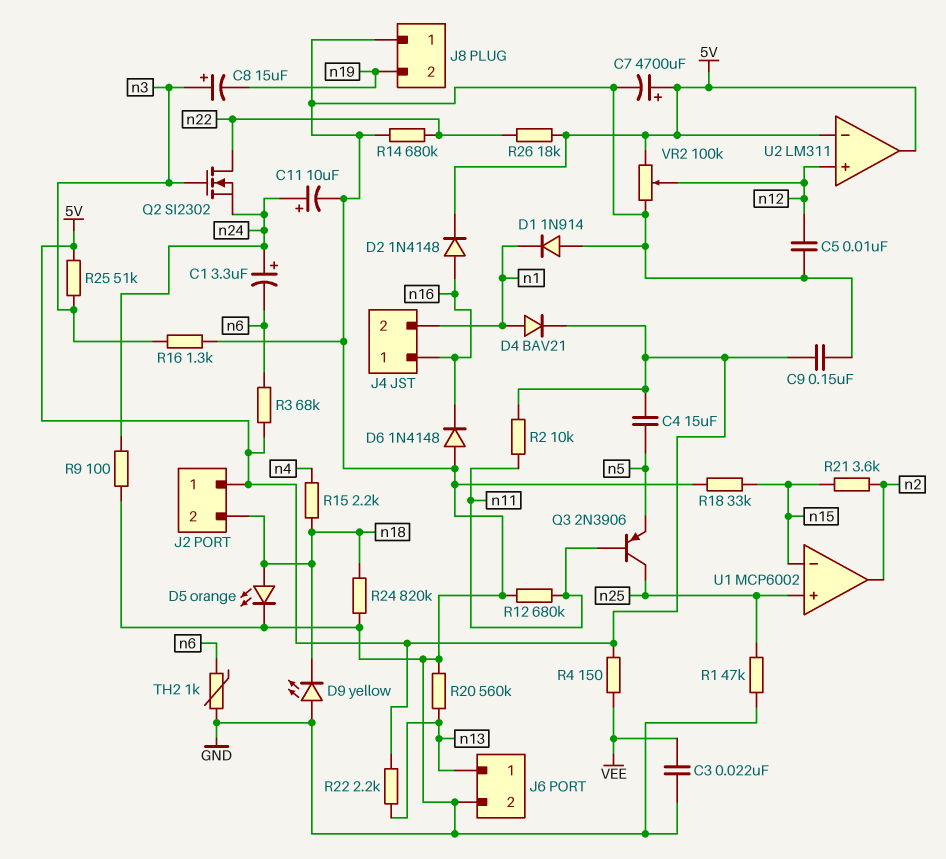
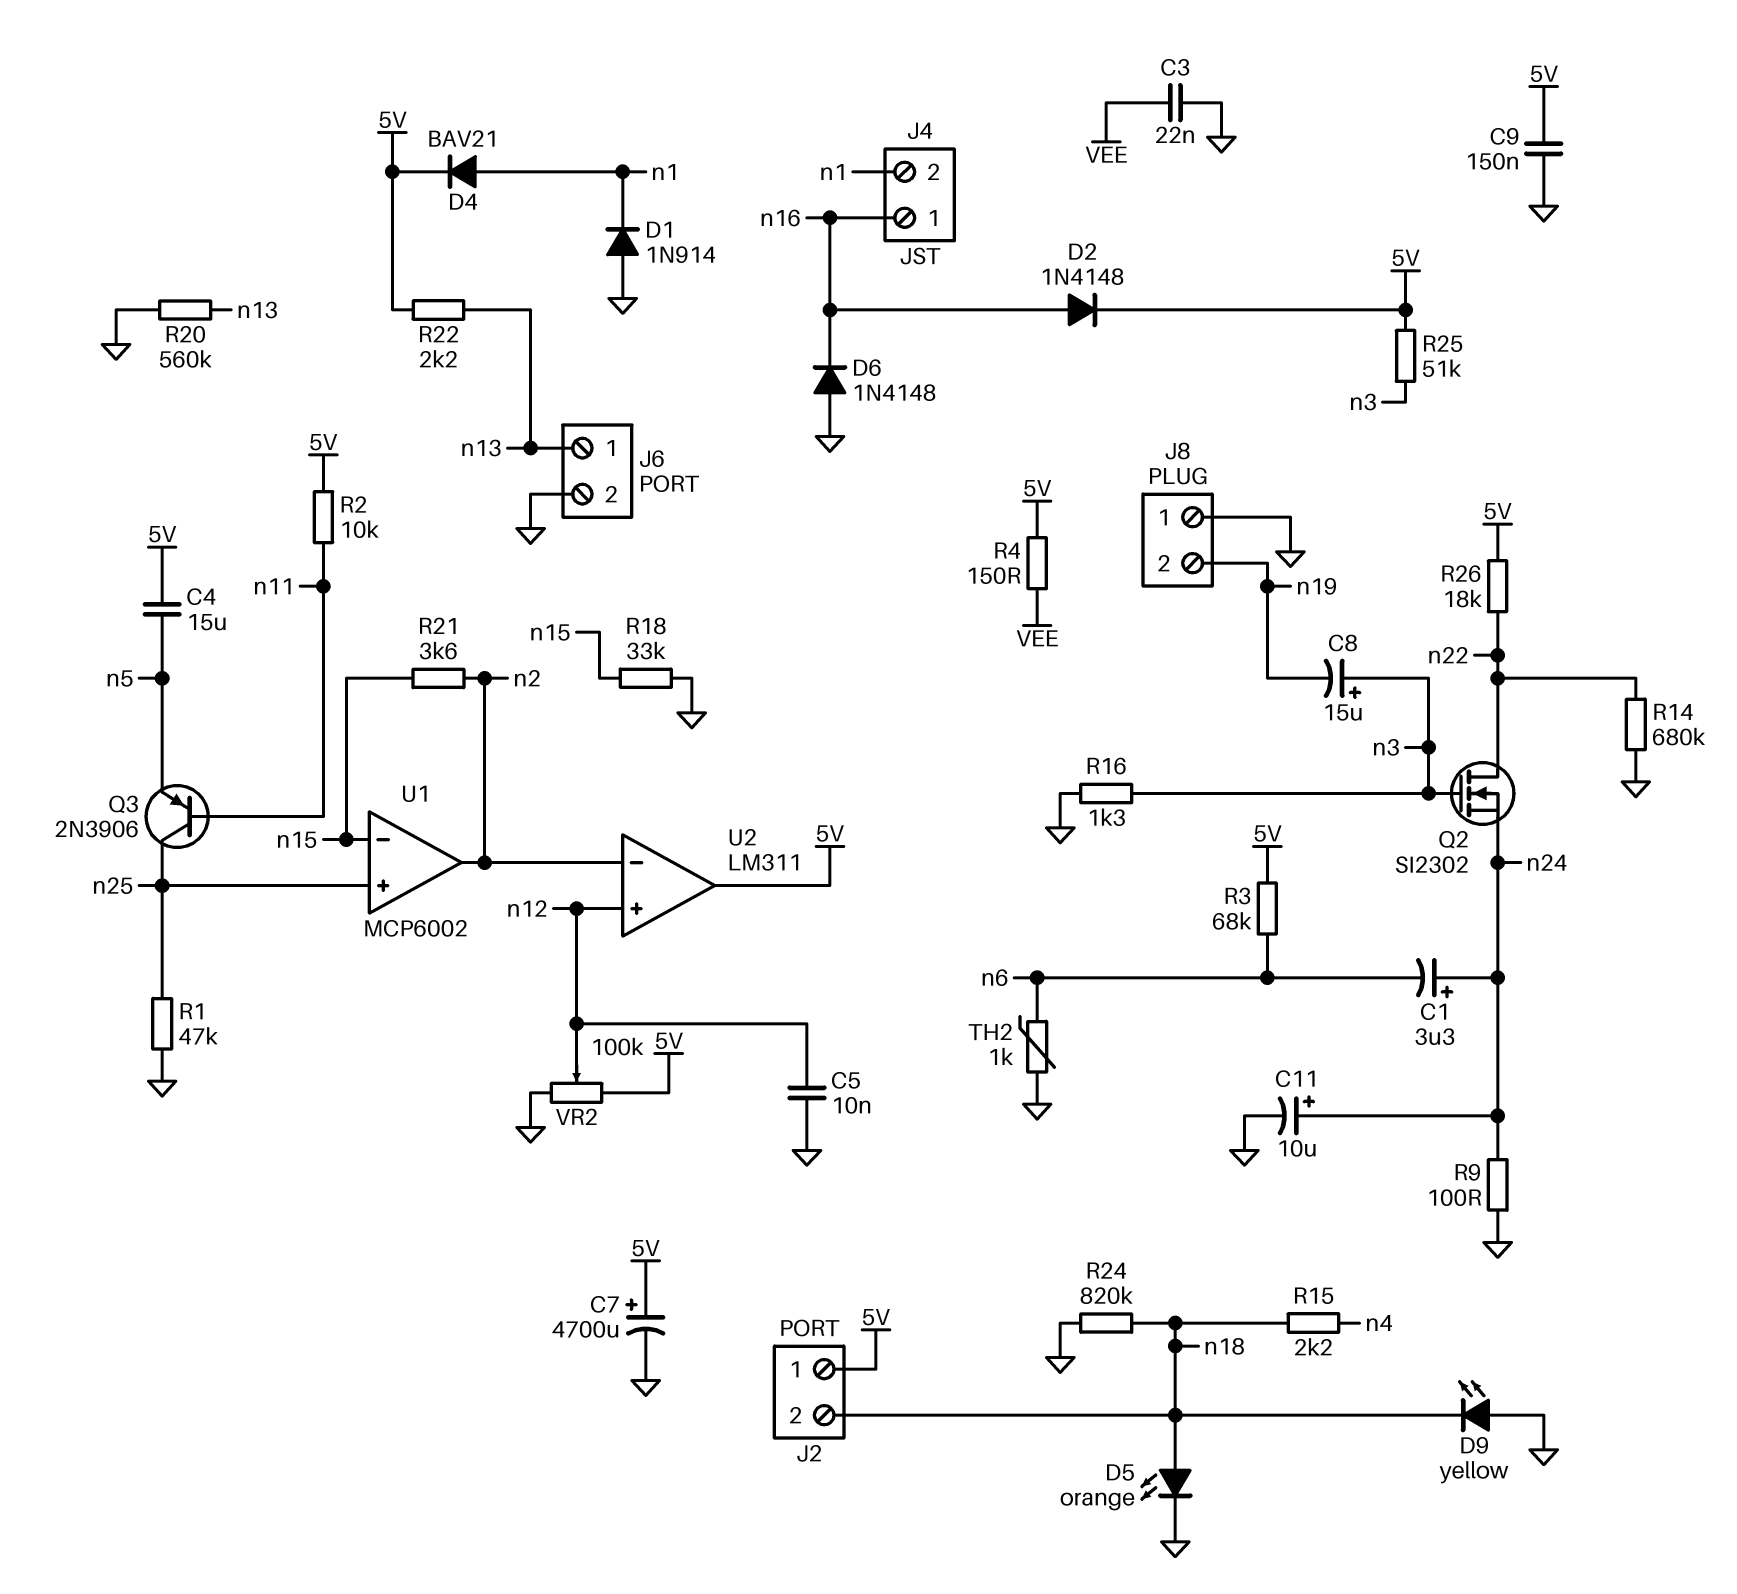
R12: 680k (GND, n11) -> none
U2 pin in-: 5V -> n2

